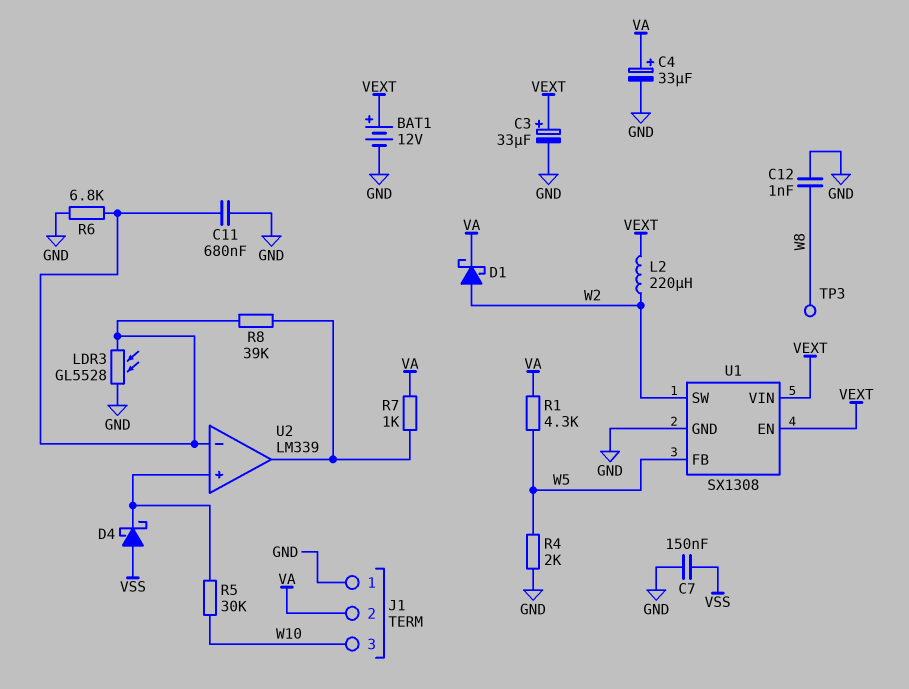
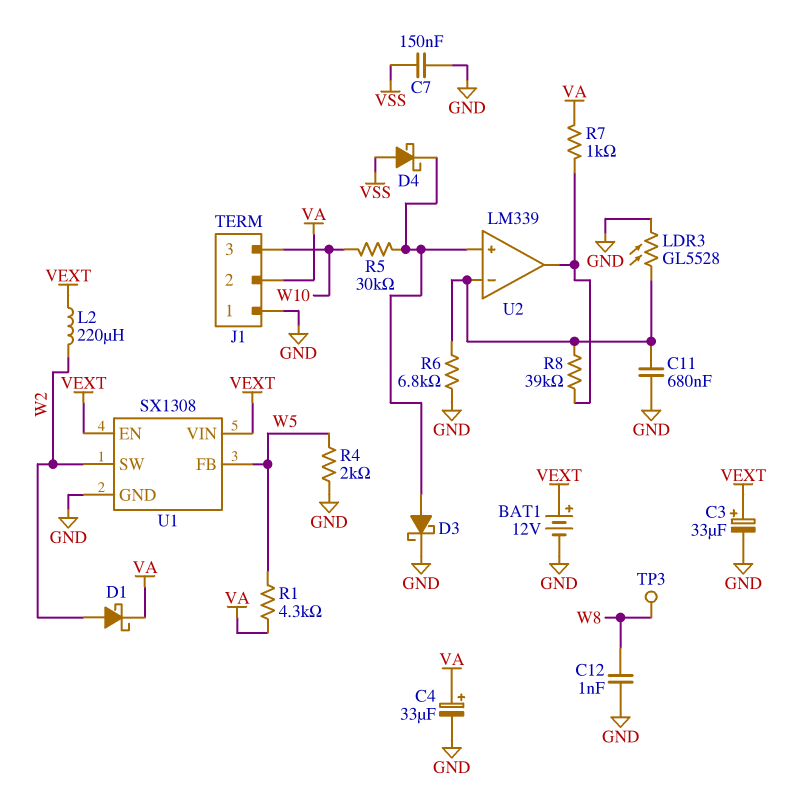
D3: none -> schottky (A U2/in+, K GND)

